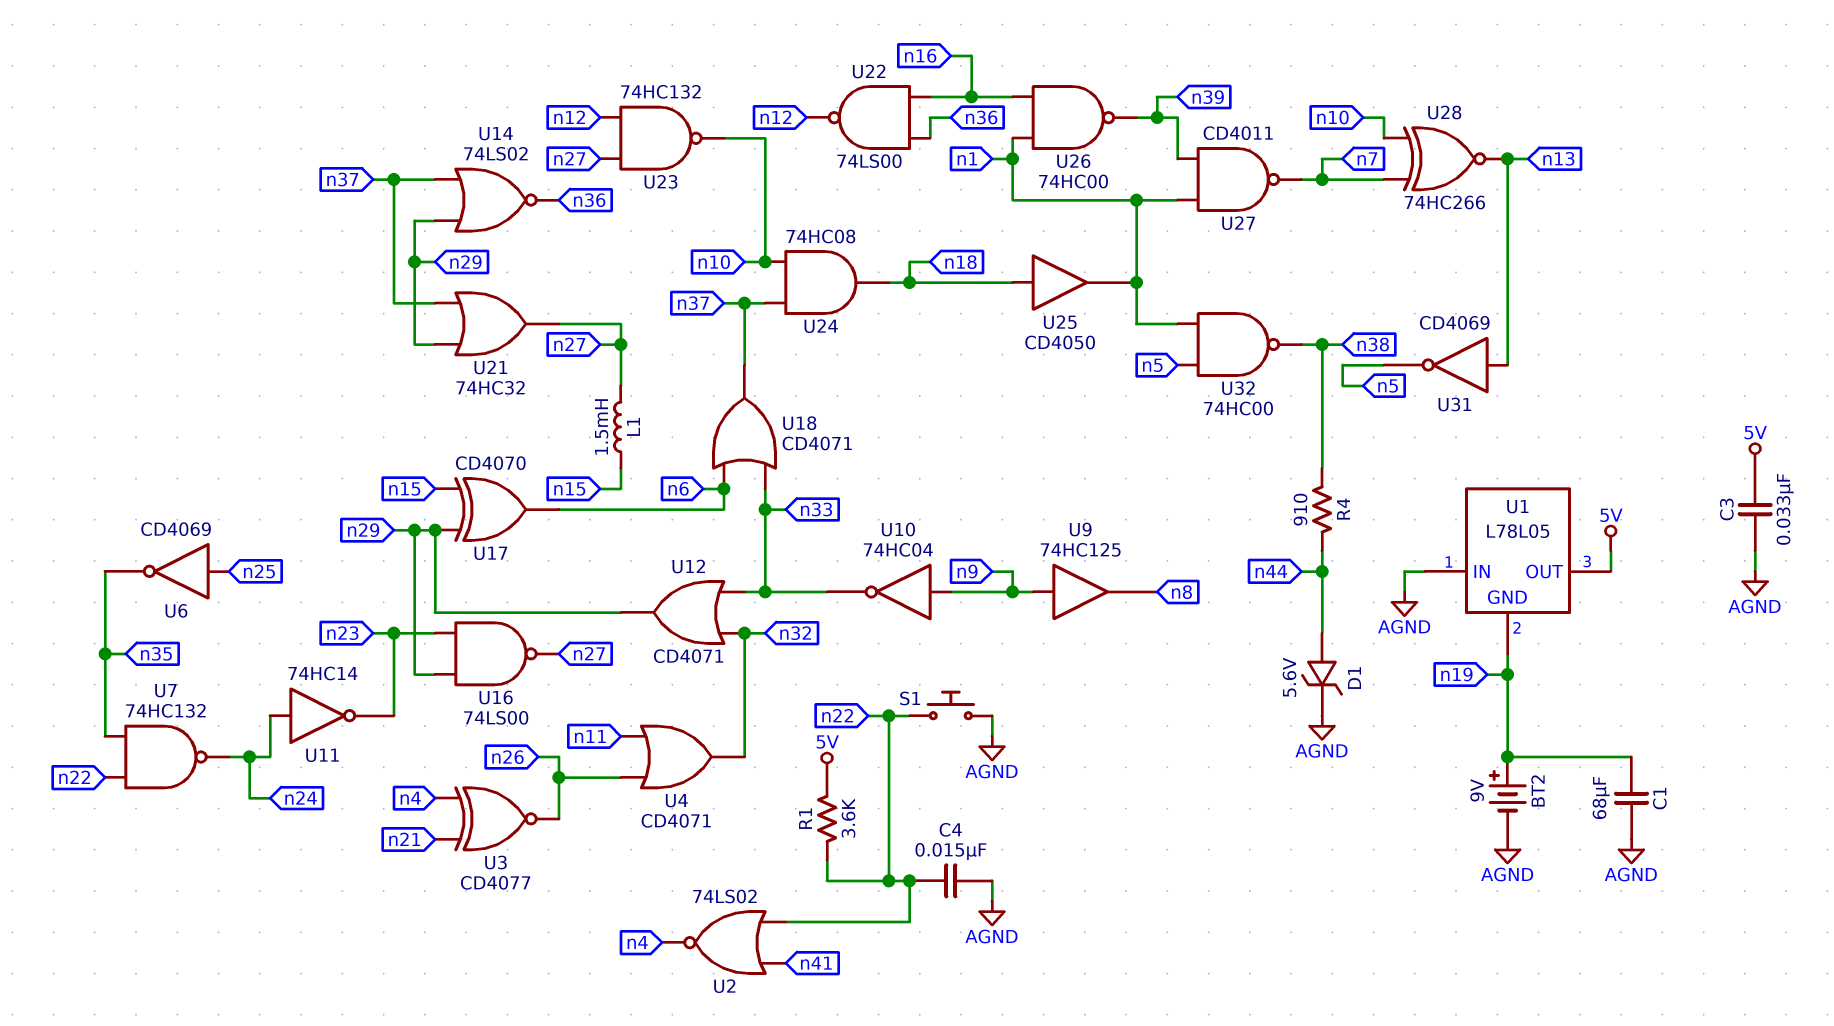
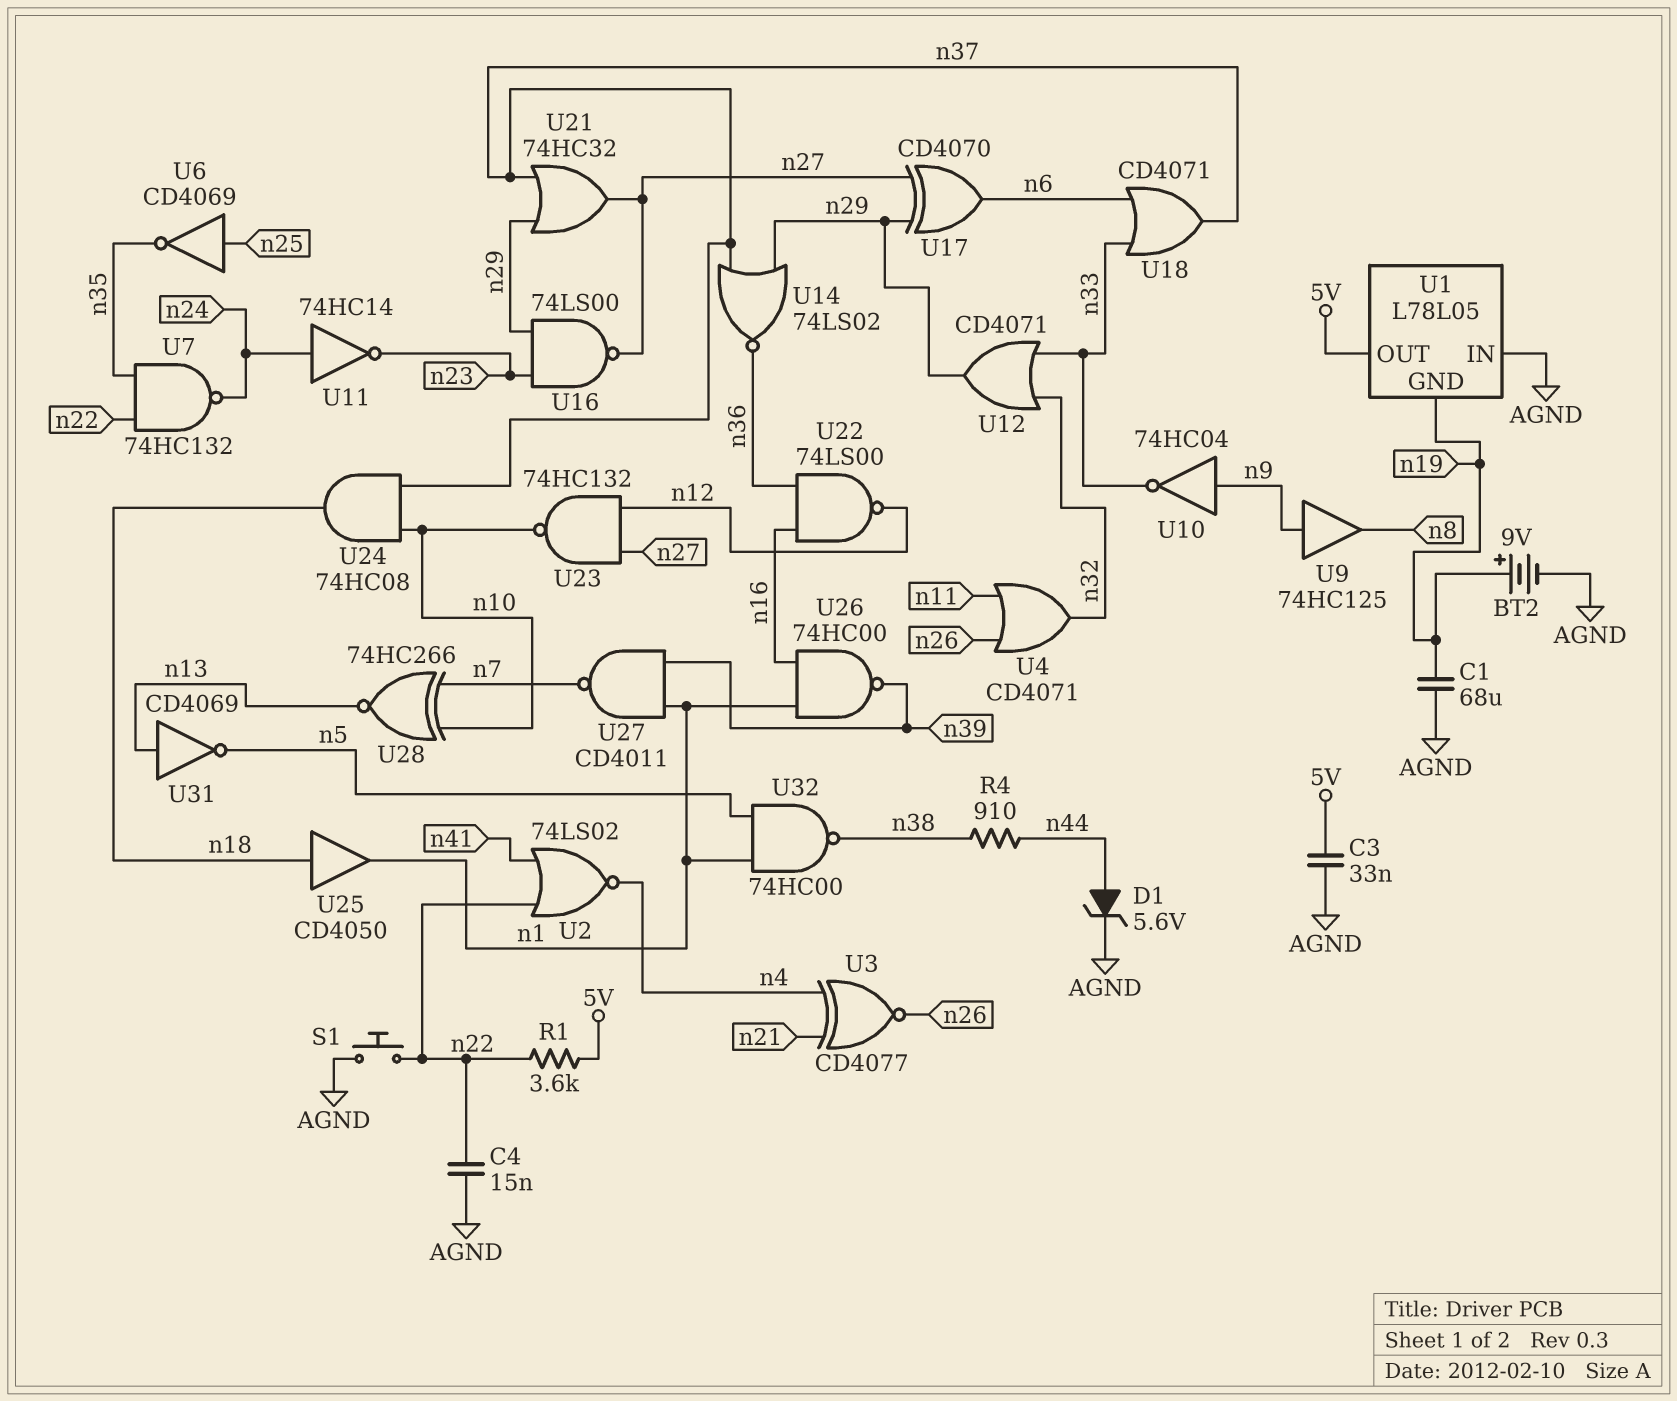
L1: 1.5mH (n15, n27) -> none
U17: XOR CD4070 (in n15, in n29, out n6) -> XOR CD4070 (in n27, in n29, out n6)

